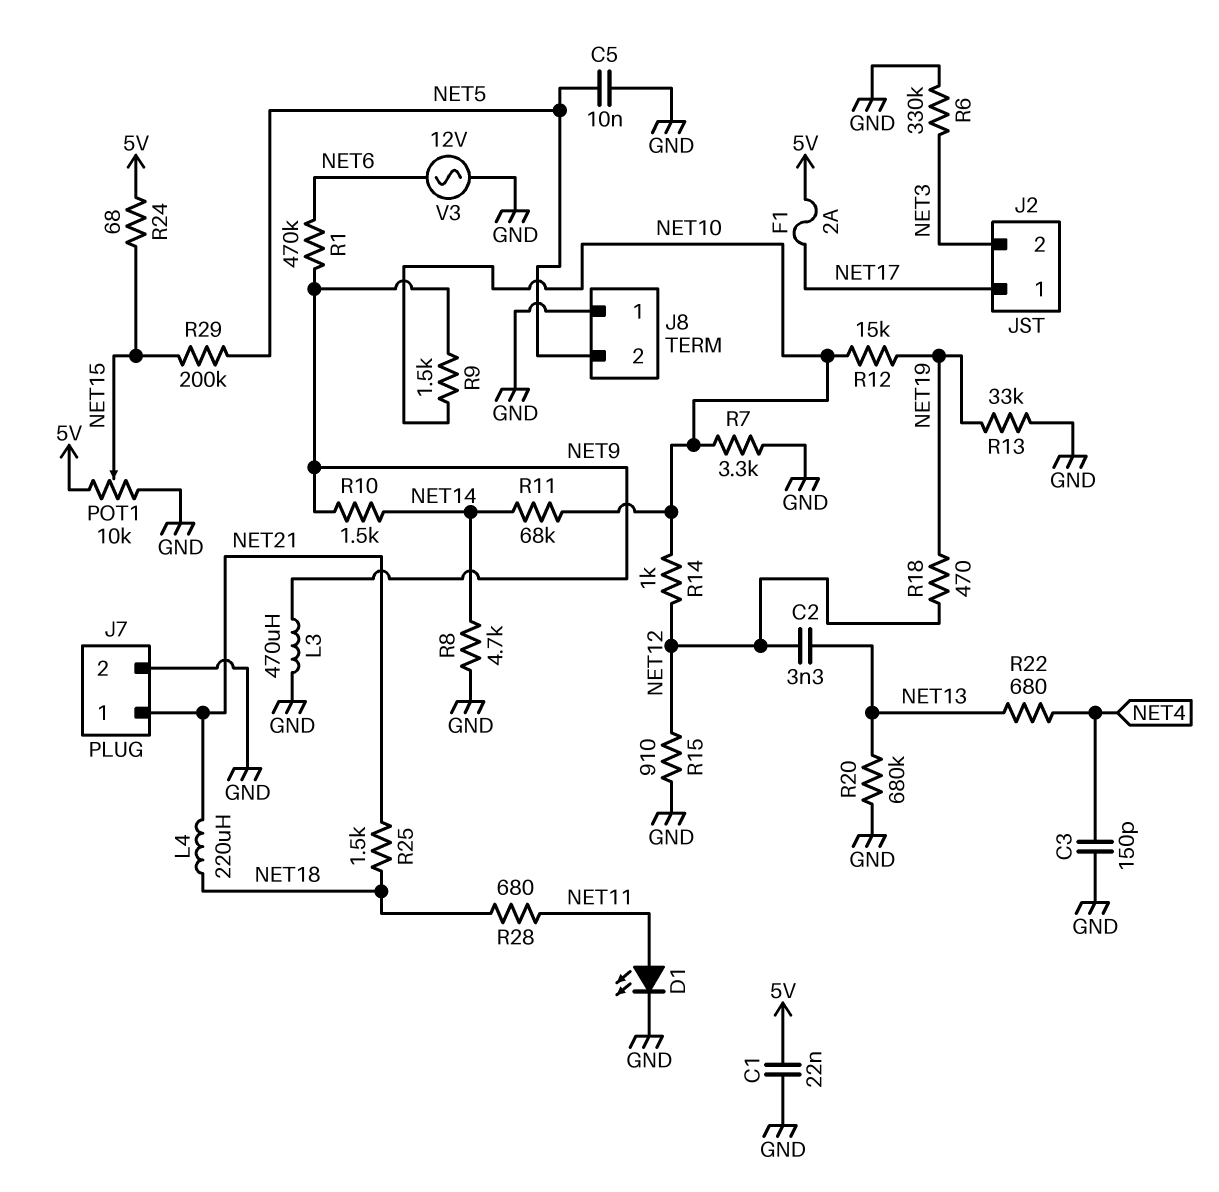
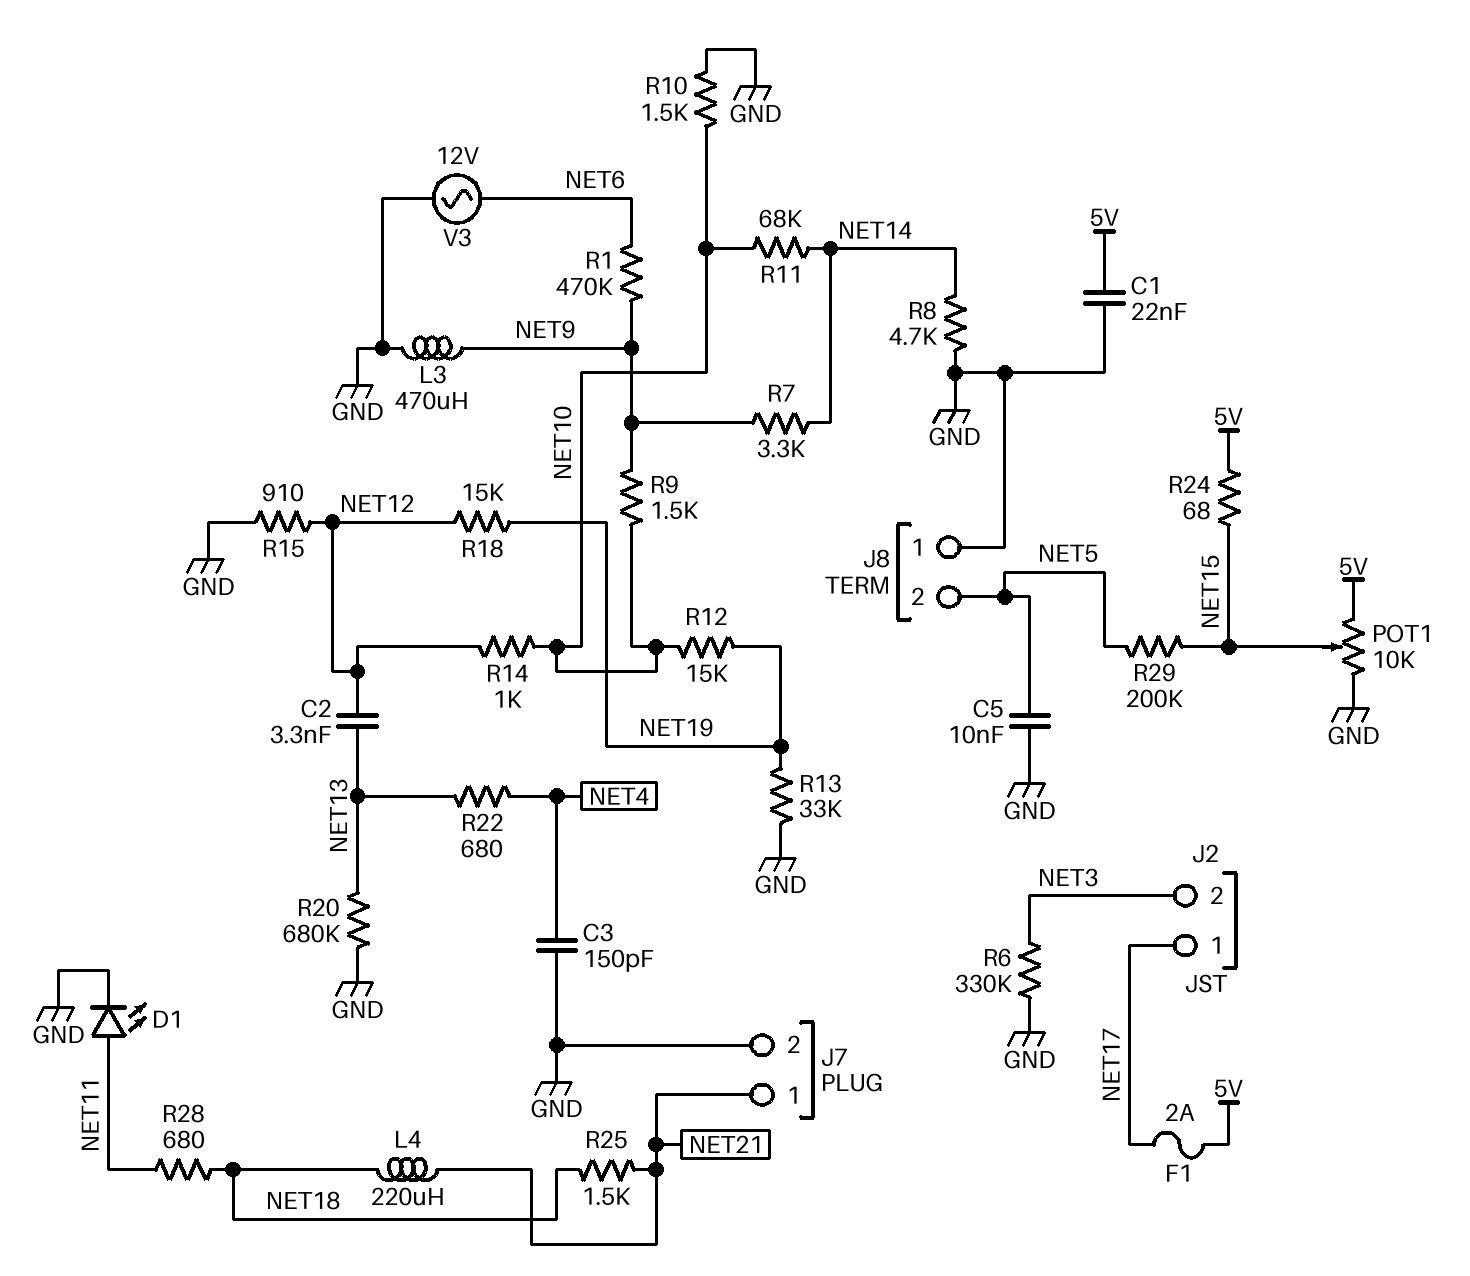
R7: 3.3k (GND, NET10) -> 3.3k (NET9, NET14)
R10: 1.5k (NET9, NET14) -> 1.5k (GND, NET10)
R18: 470 (NET12, NET19) -> 15k (NET12, NET19)

